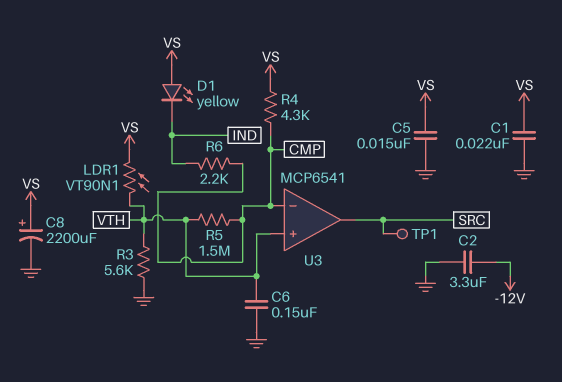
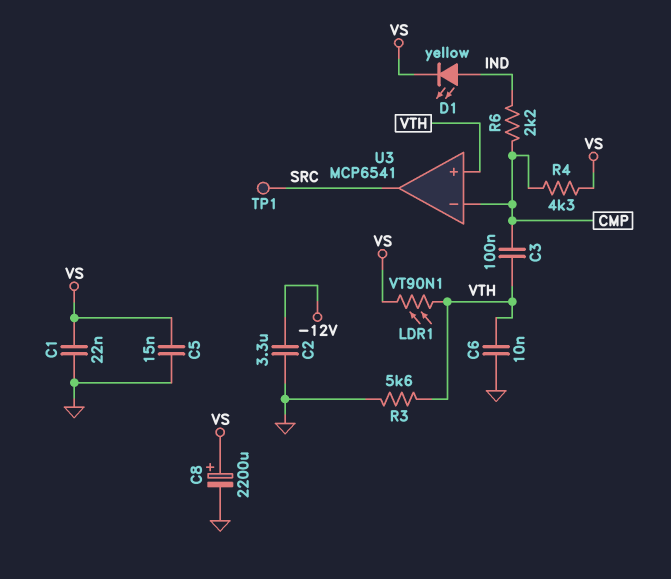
C3: none -> 100nF (CMP, VTH)
C6: 150nF (GND, VTH) -> 10nF (GND, VTH)
D1: LED yellow (A VS, K IND) -> LED yellow (A IND, K VS)
R5: 1.5M (CMP, VTH) -> none

